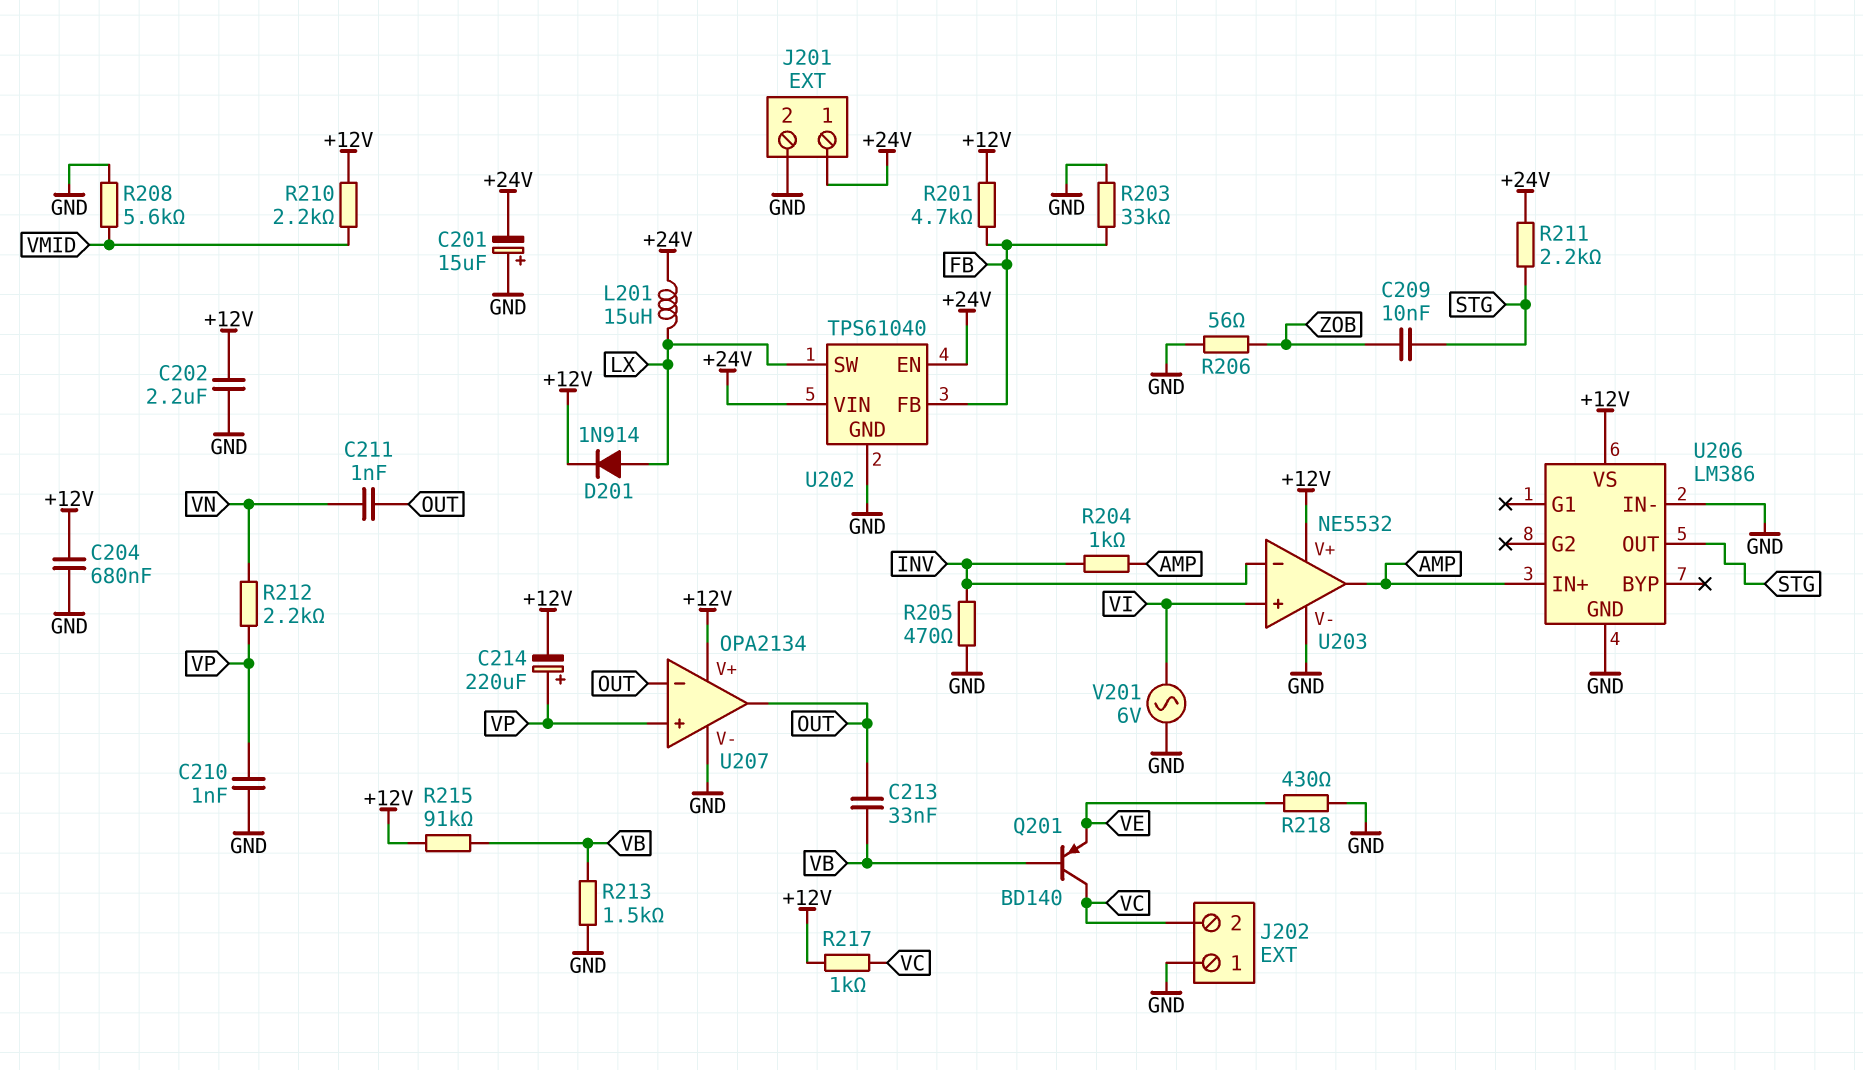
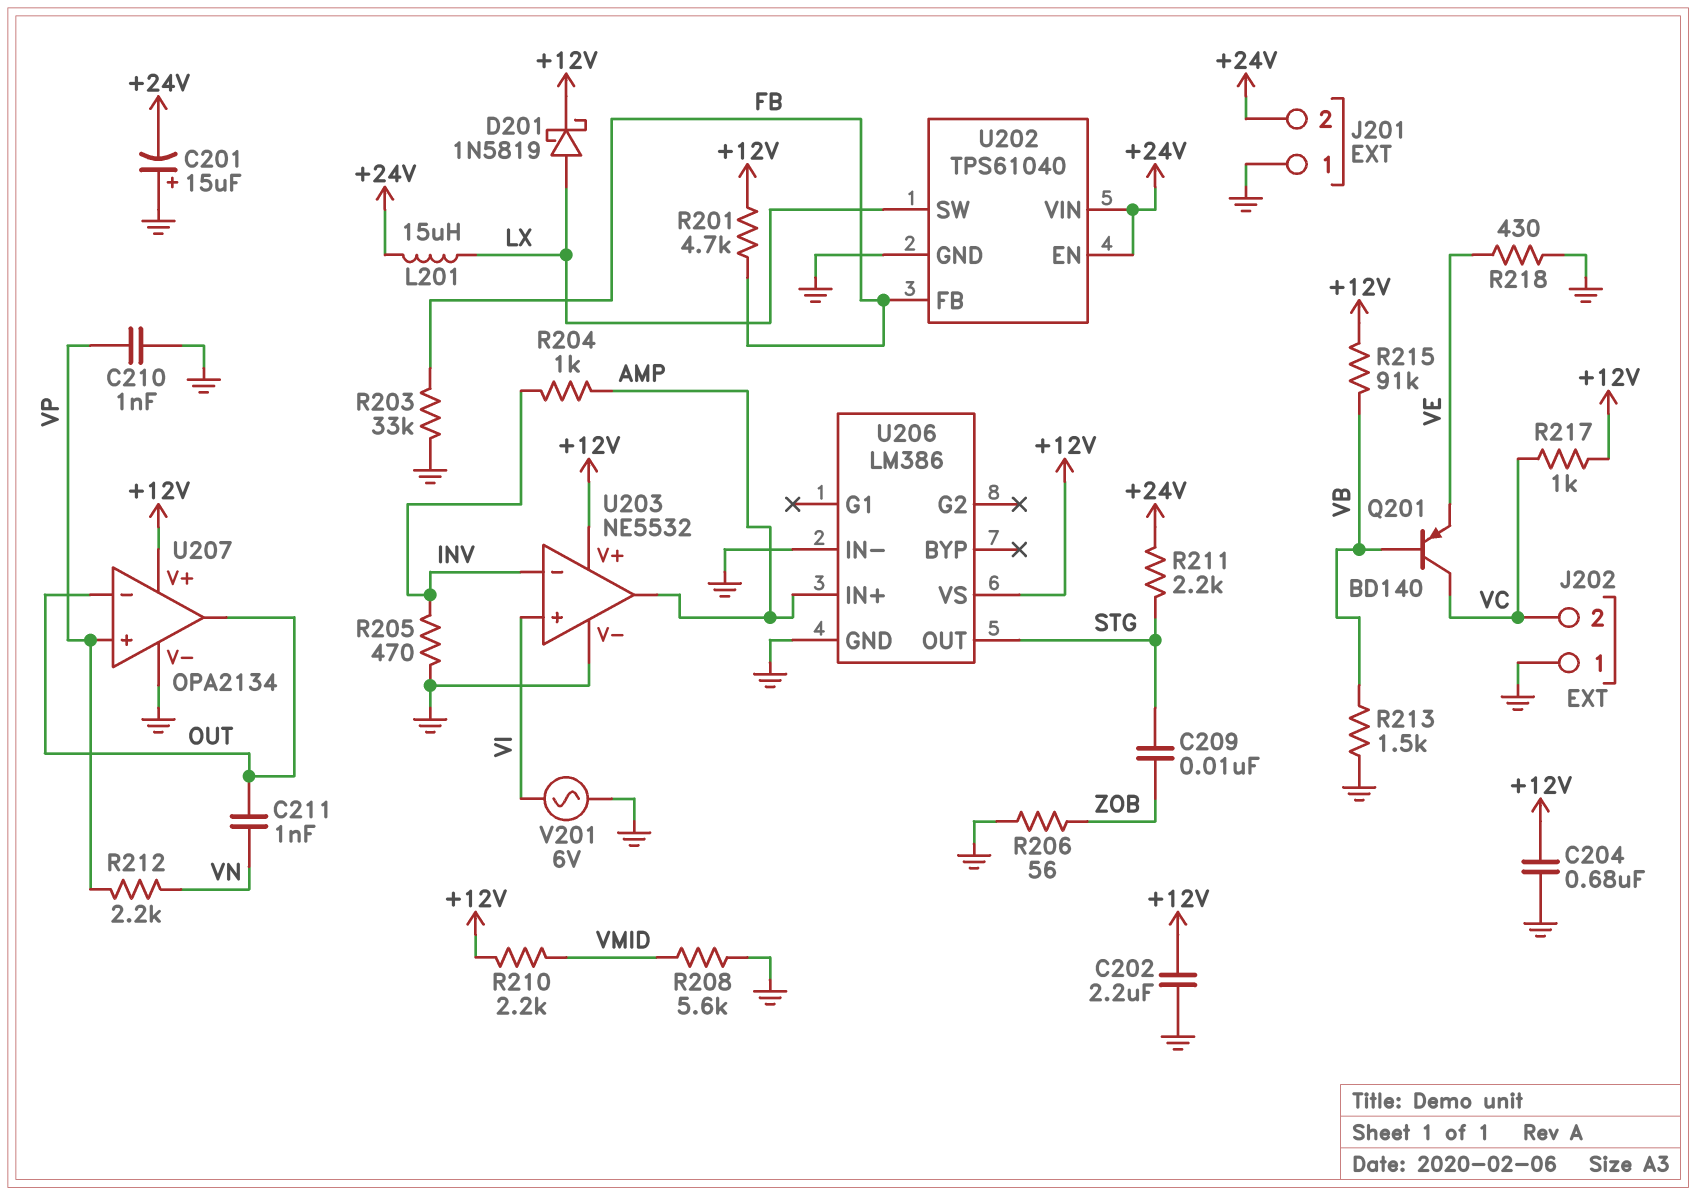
C213: 33nF (OUT, VB) -> none
C214: 220uF (plus VP, minus +12V) -> none
D201: diode 1N914 (A LX, K +12V) -> schottky 1N5819 (A LX, K +12V)
J201 pin 1: +24V -> GND
J201 pin 2: GND -> +24V

